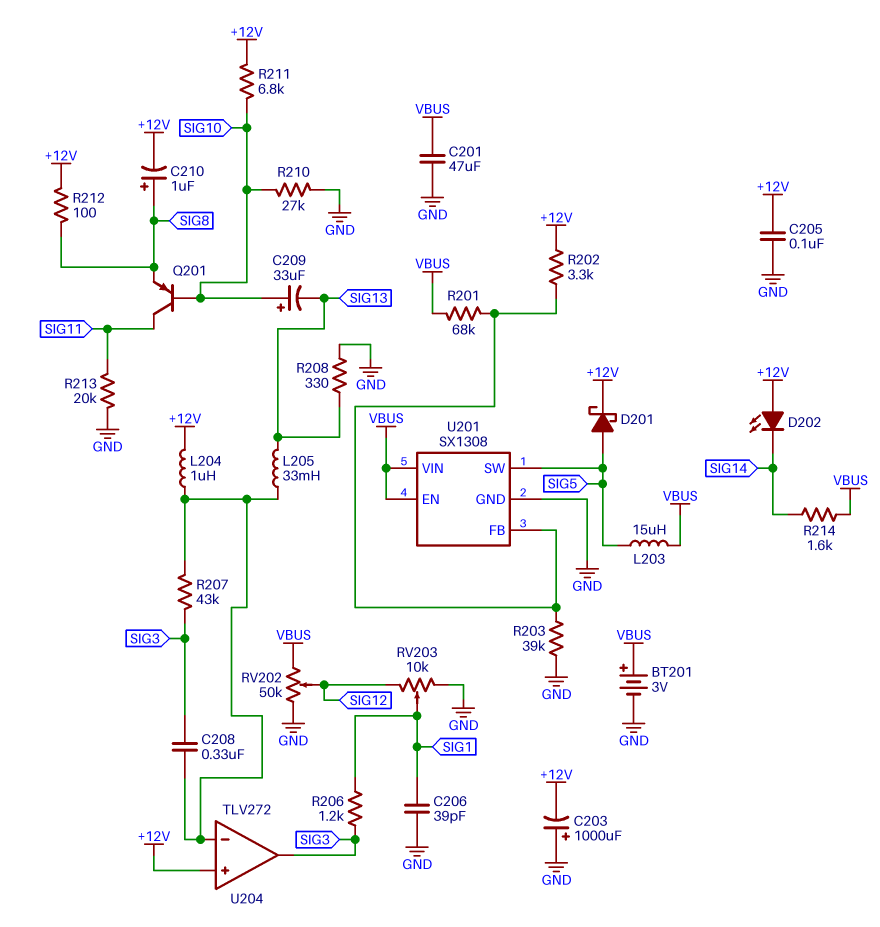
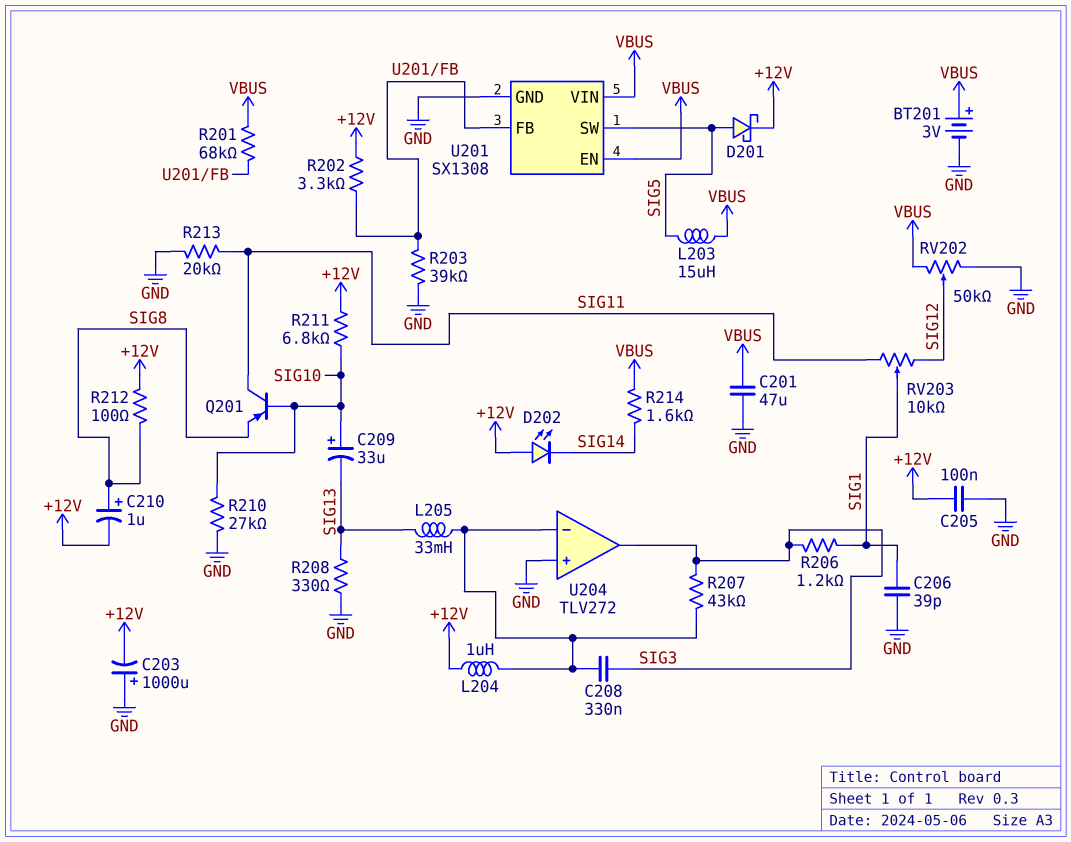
RV203: 10k (GND, SIG12, wiper SIG1) -> 10k (SIG11, SIG12, wiper SIG1)
U204 pin in+: +12V -> GND

